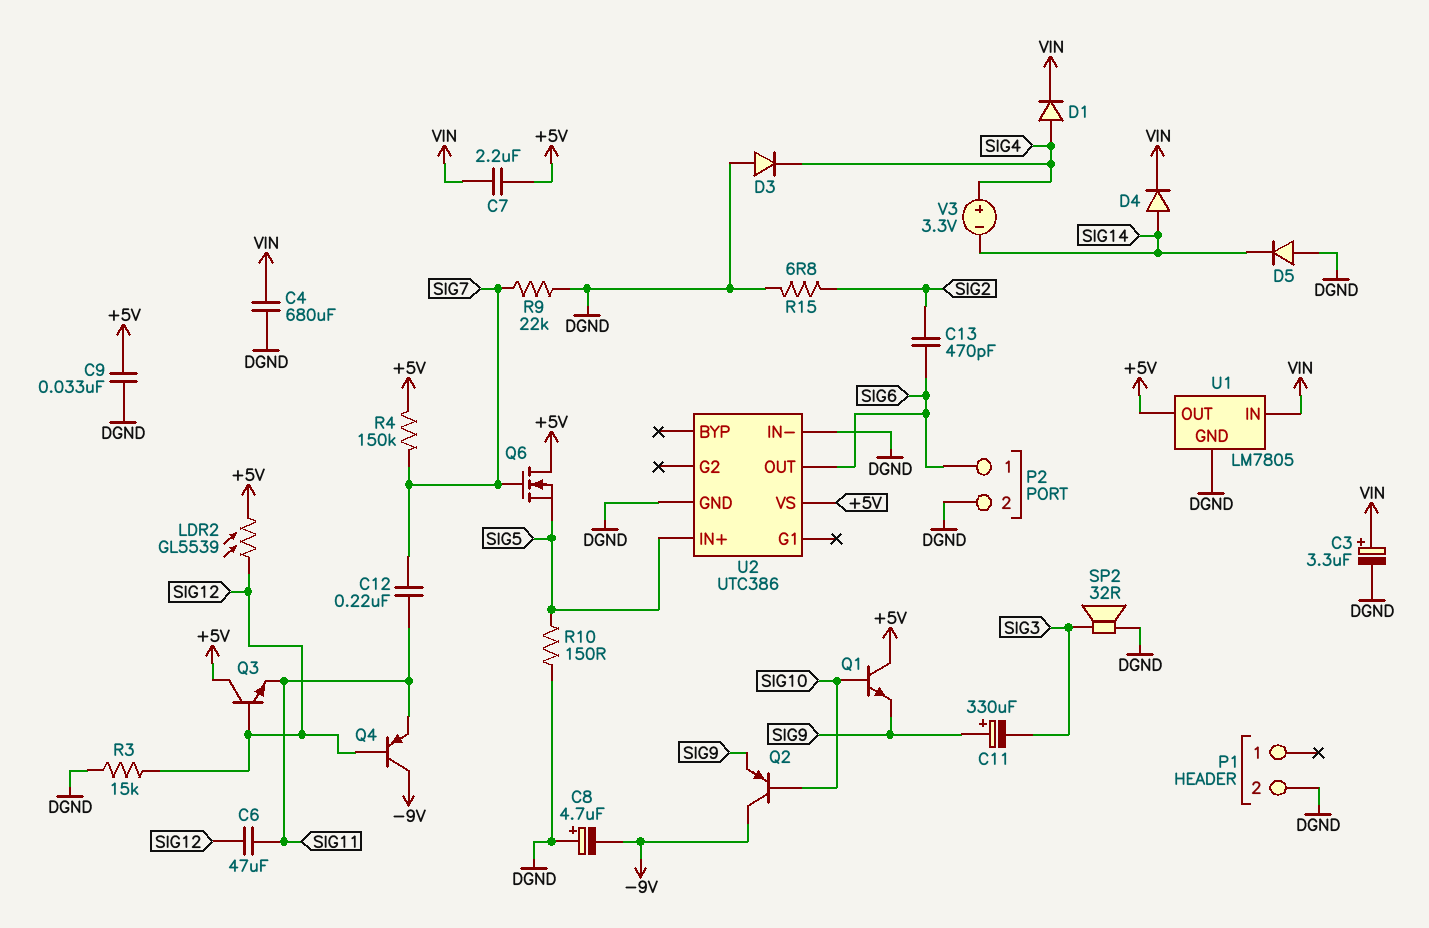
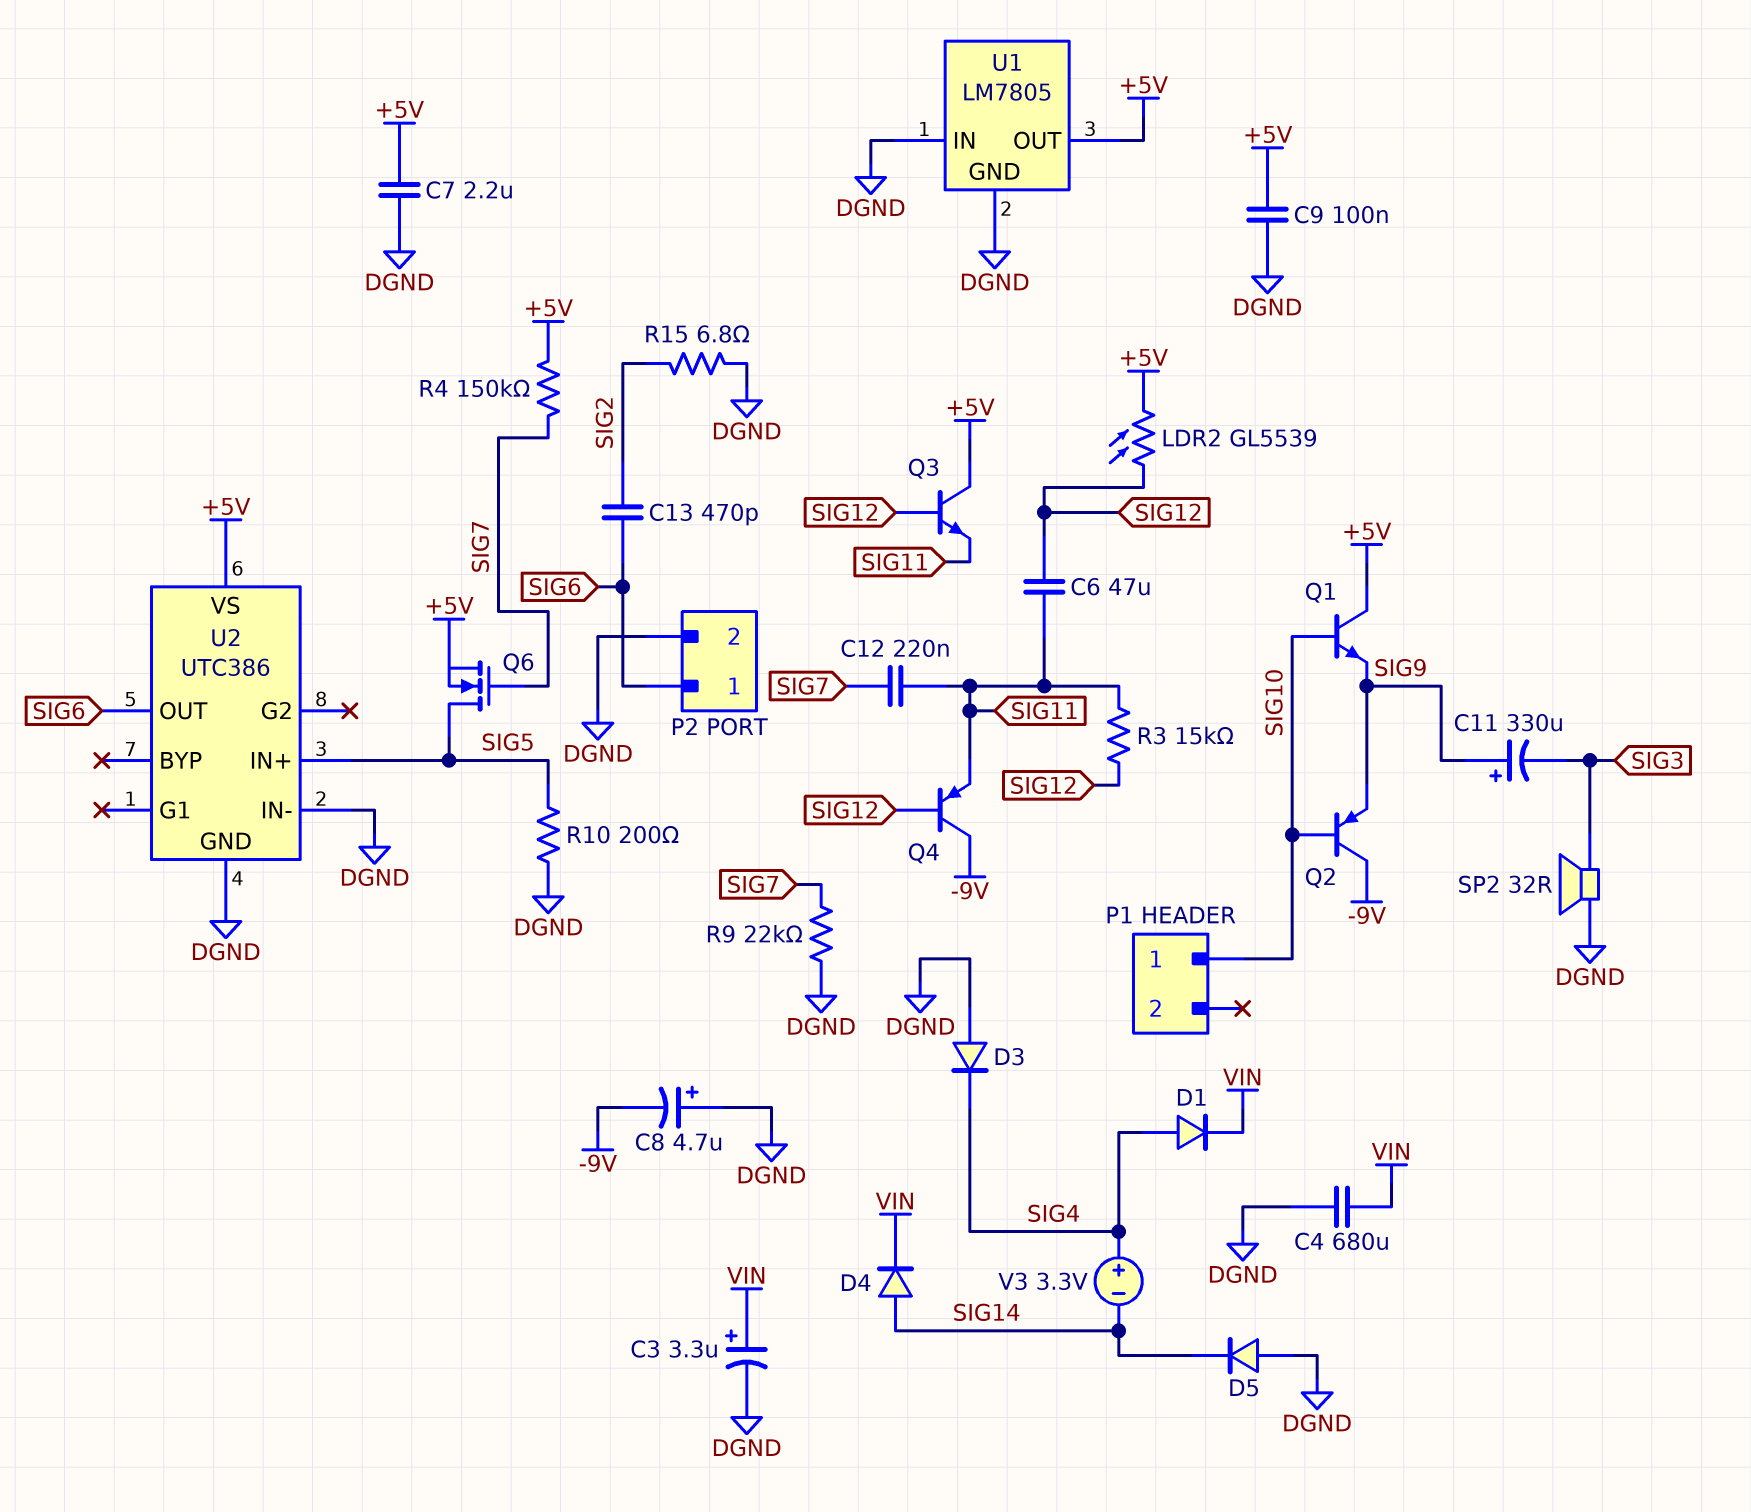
C7: 2.2uF (+5V, VIN) -> 2.2uF (+5V, DGND)
C9: 33nF (+5V, DGND) -> 100nF (+5V, DGND)
P1 pin 1: none -> SIG10
P1 pin 2: DGND -> none
Q6: NMOS (G SIG7, D +5V, S SIG5) -> NMOS (G SIG7, D SIG5, S +5V)
R3: 15k (DGND, SIG12) -> 15k (SIG11, SIG12)
R10: 150 (DGND, SIG5) -> 200 (DGND, SIG5)
U1 pin IN: VIN -> DGND

